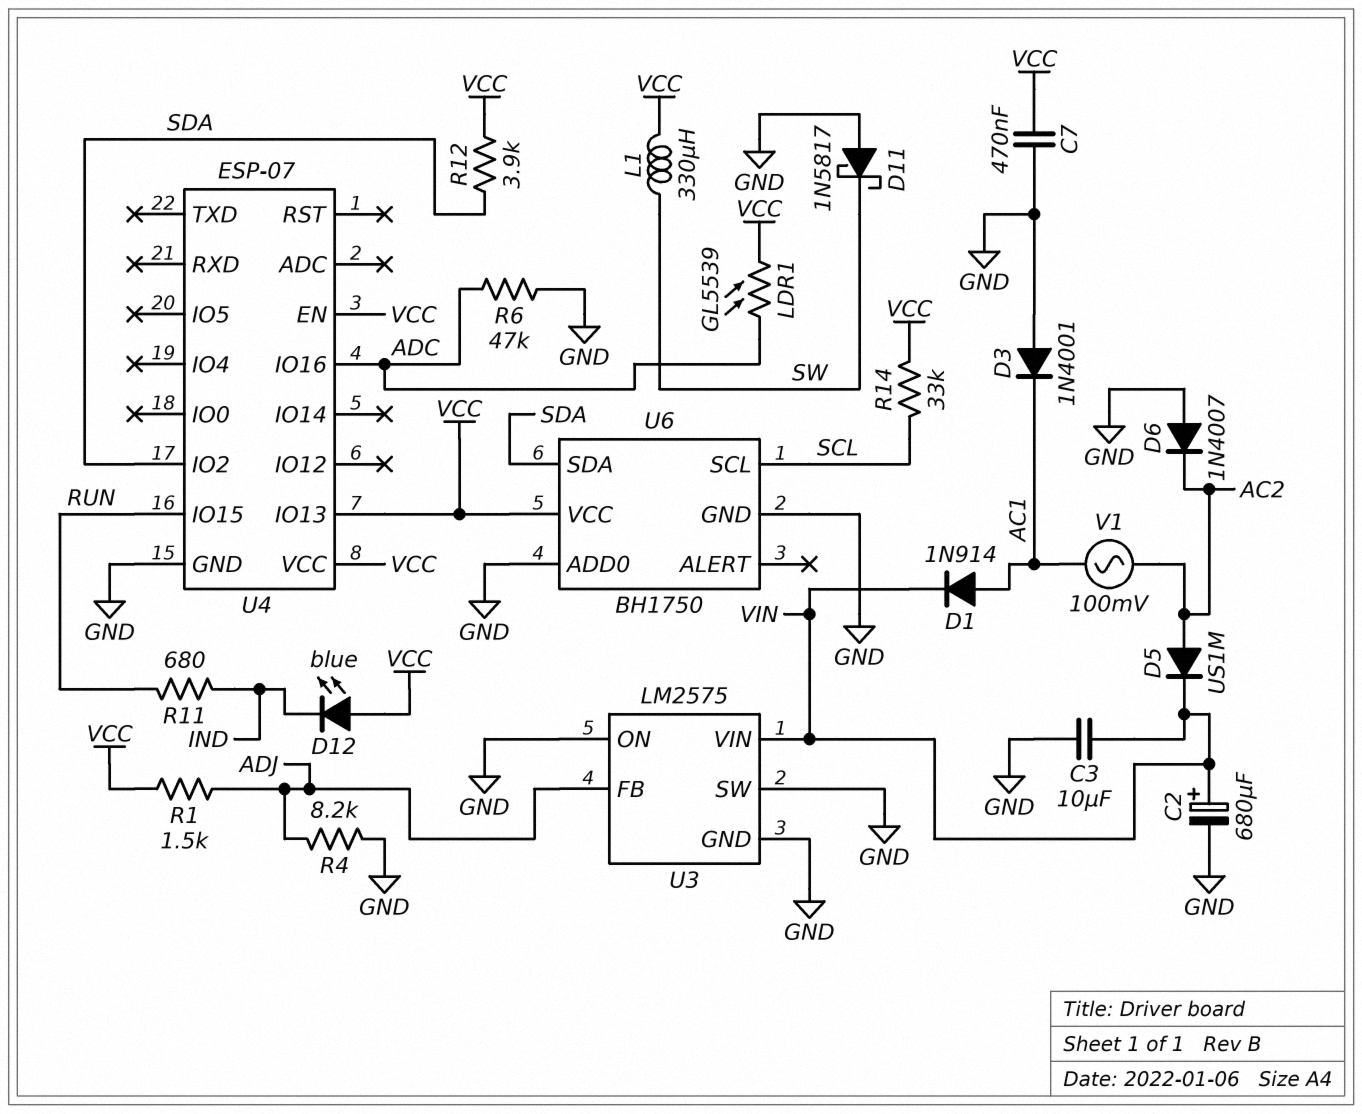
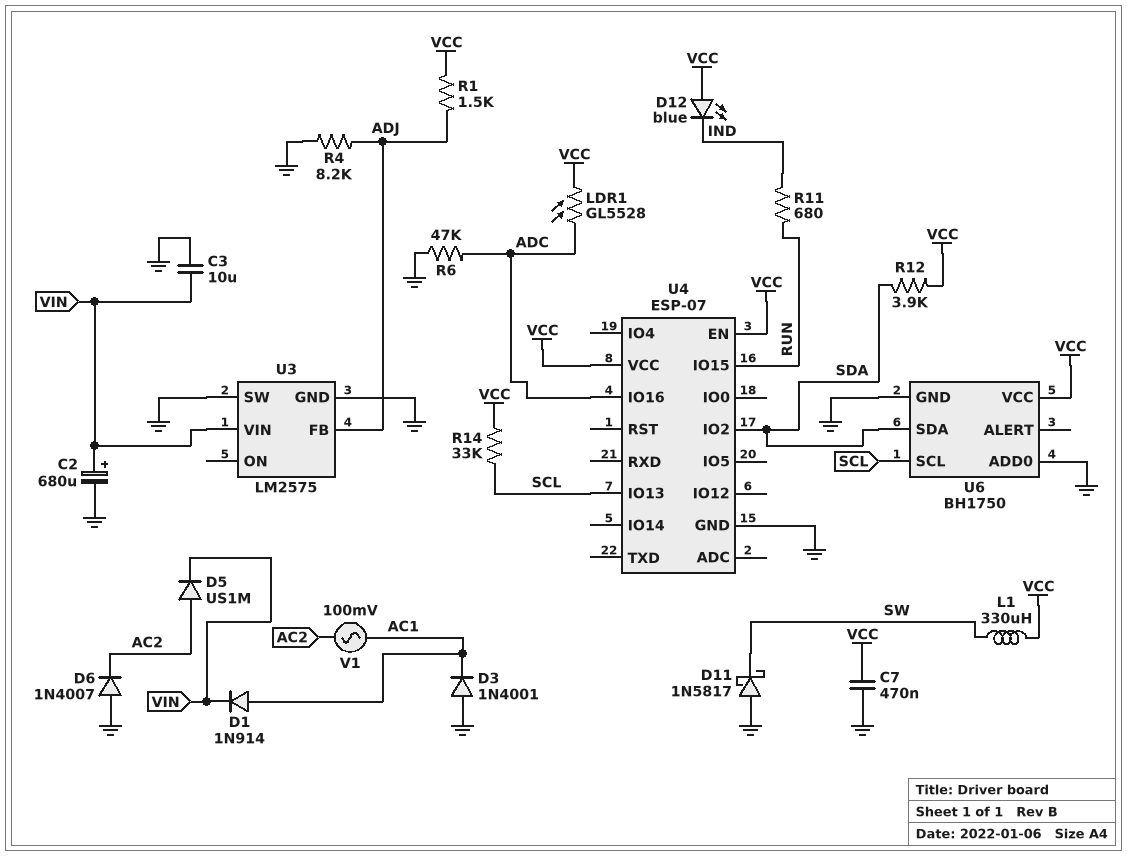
LDR1: GL5539 (ADC, VCC) -> GL5528 (ADC, VCC)
U3 pin ON: GND -> none
U4 pin IO13: VCC -> SCL

